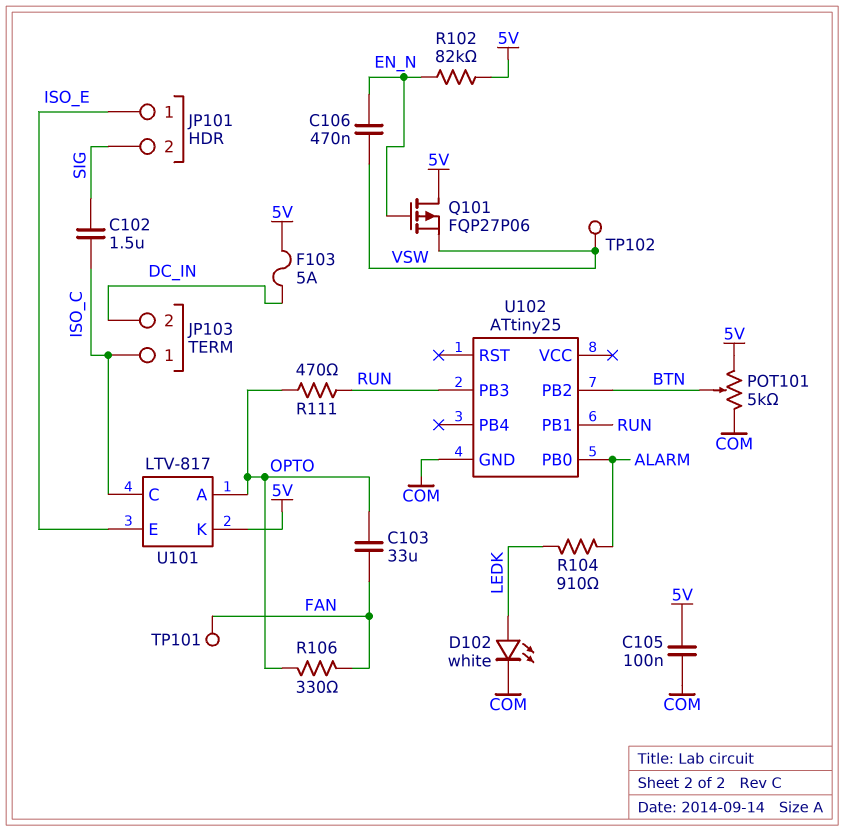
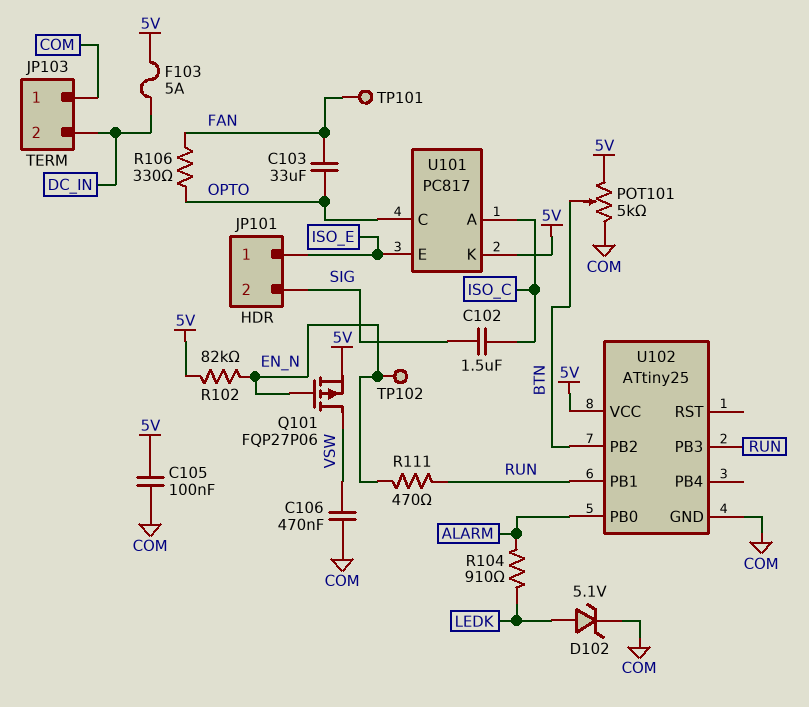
C106: 470nF (EN_N, VSW) -> 470nF (COM, VSW)
D102: LED white (A LEDK, K COM) -> zener 5.1V (A LEDK, K COM)
JP103 pin 1: ISO_C -> COM
Q101: PMOS FQP27P06 (G EN_N, D 5V, S VSW) -> PMOS FQP27P06 (G EN_N, D VSW, S 5V)
R111: 470 (OPTO, RUN) -> 470 (EN_N, RUN)
TP102: test point (VSW) -> test point (EN_N)
U101: LTV-817 -> PC817
U101 pin A: OPTO -> ISO_C
U101 pin C: ISO_C -> OPTO
U102 pin VCC: none -> 5V

